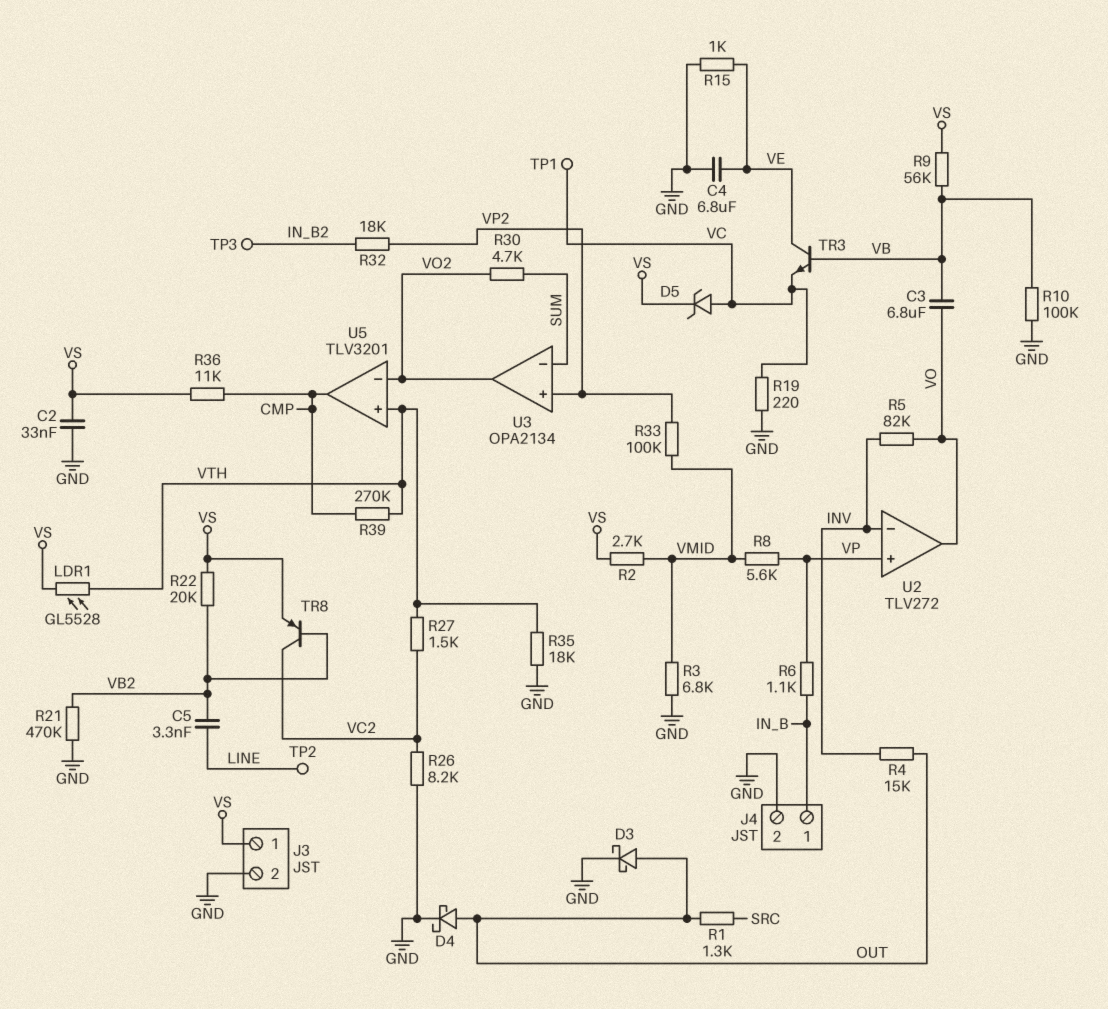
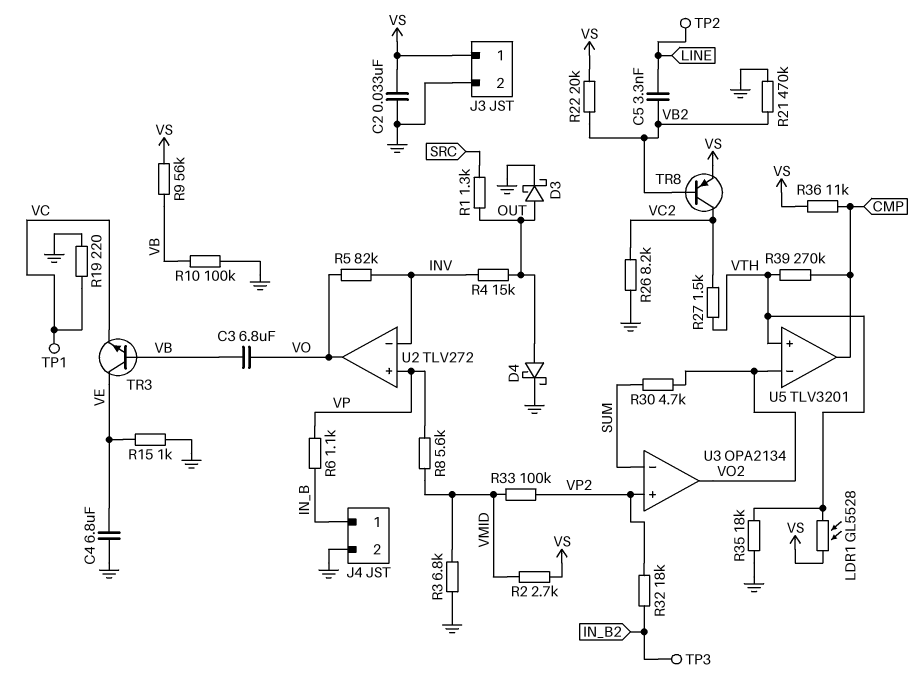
D5: zener (A VC, K VS) -> none

